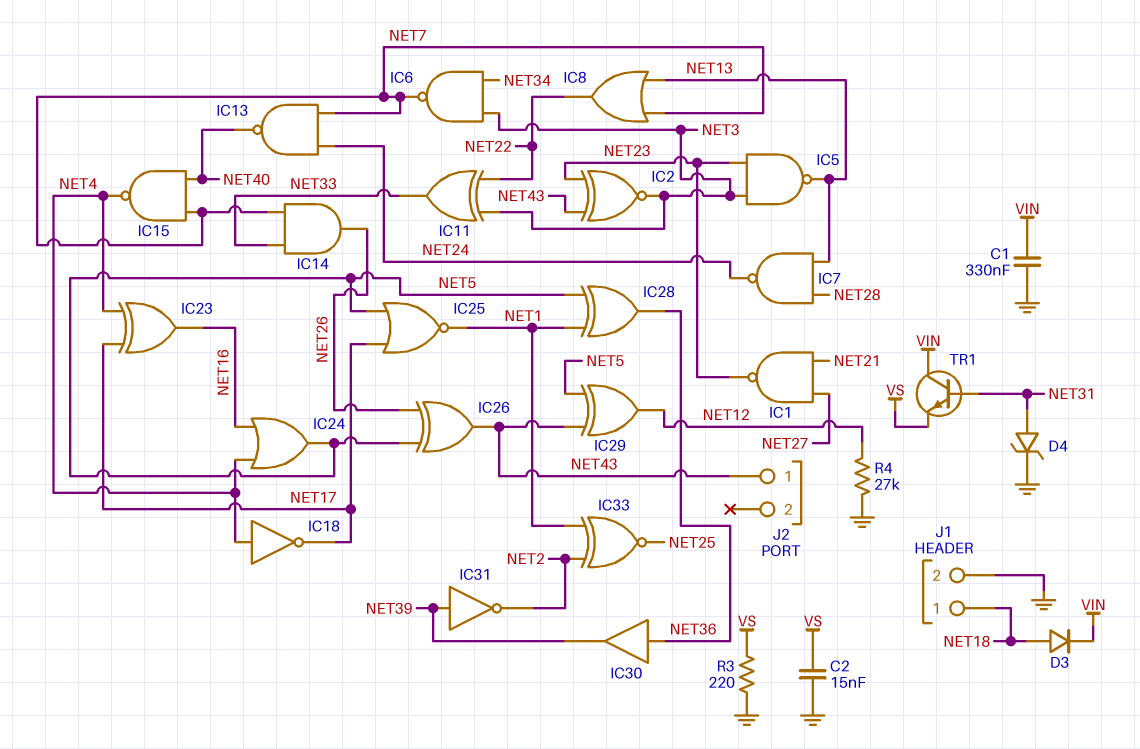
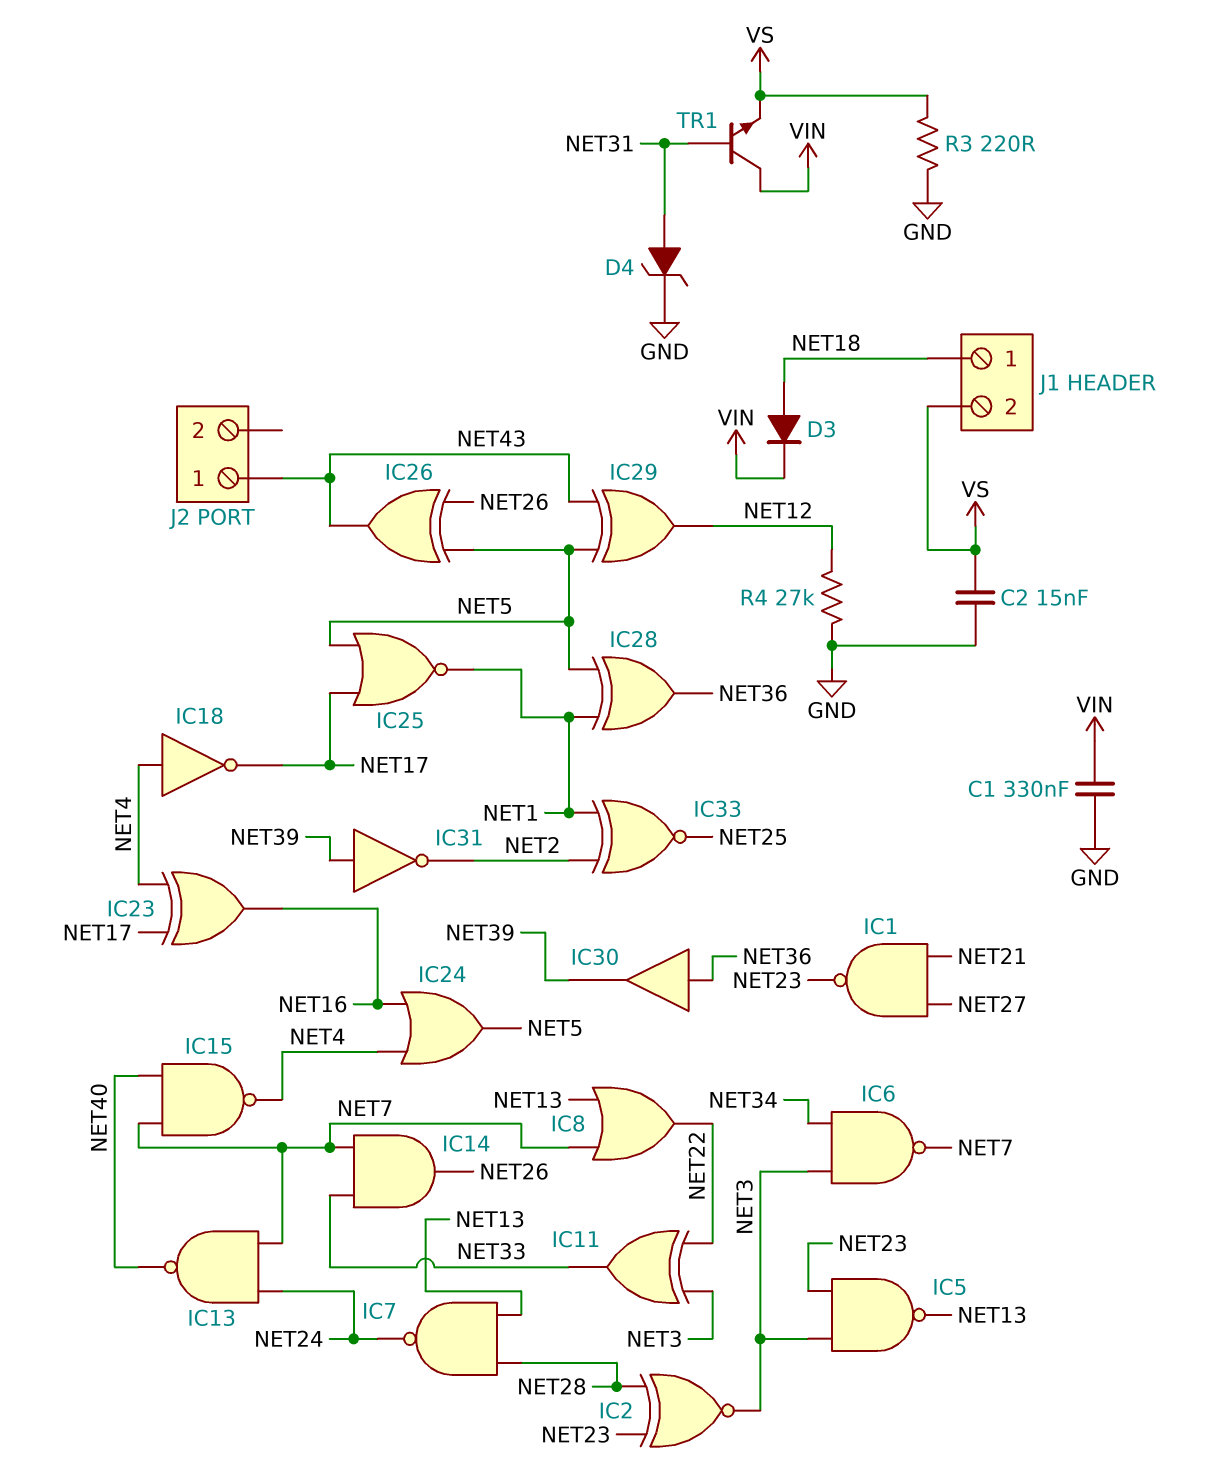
IC2: XNOR (in NET23, in NET43, out NET3) -> XNOR (in NET23, in NET28, out NET3)
J1 pin 2: GND -> VS

